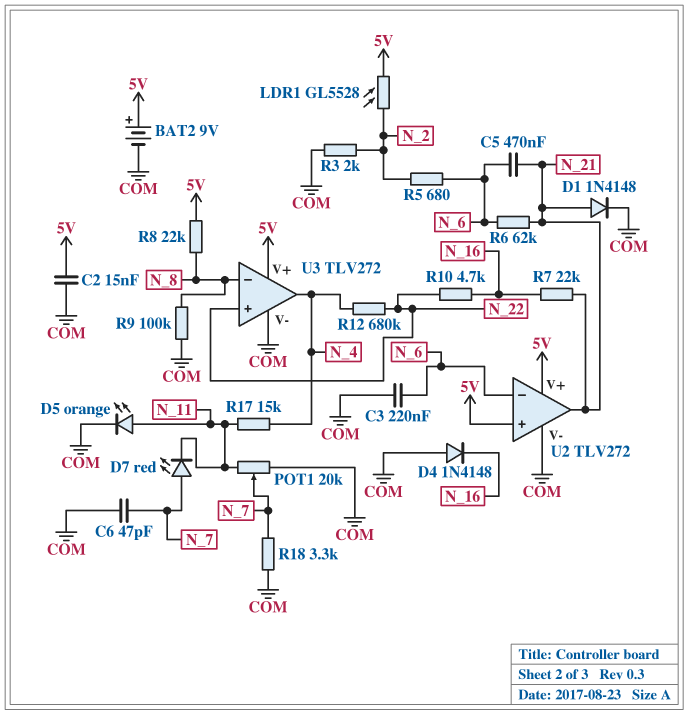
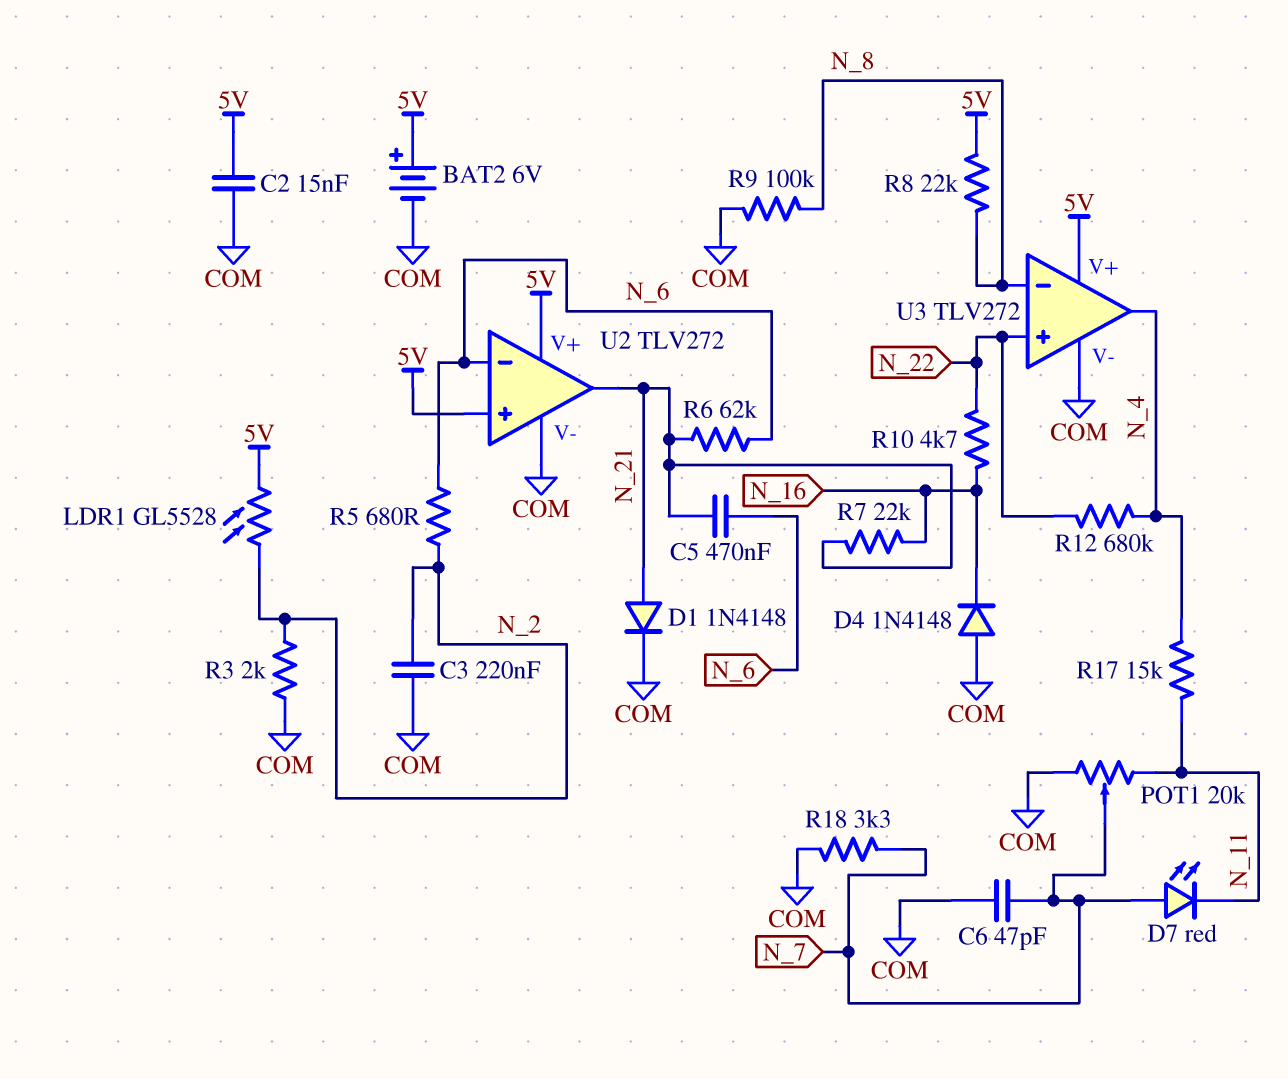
BAT2: 9V (plus 5V, minus COM) -> 6V (plus 5V, minus COM)
C3: 220nF (COM, N_6) -> 220nF (COM, N_2)
D5: LED orange (A N_11, K COM) -> none

